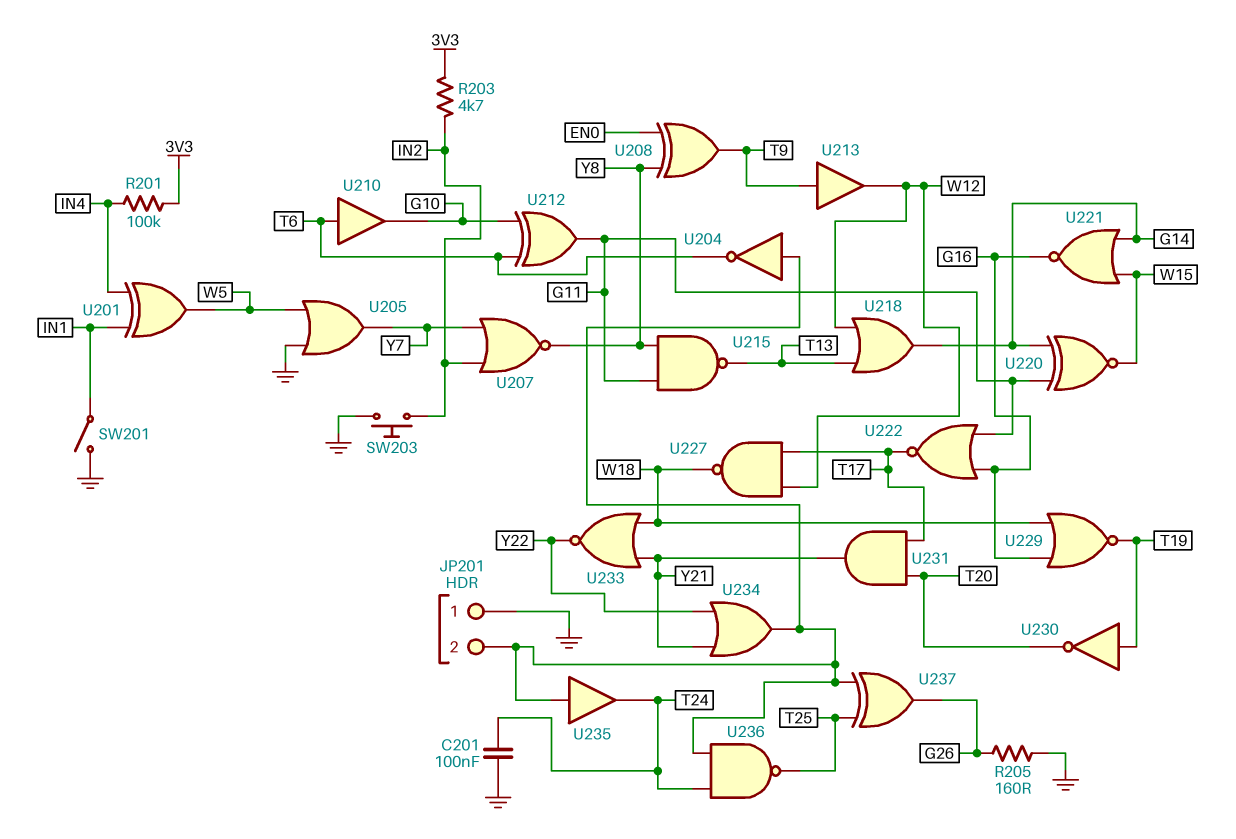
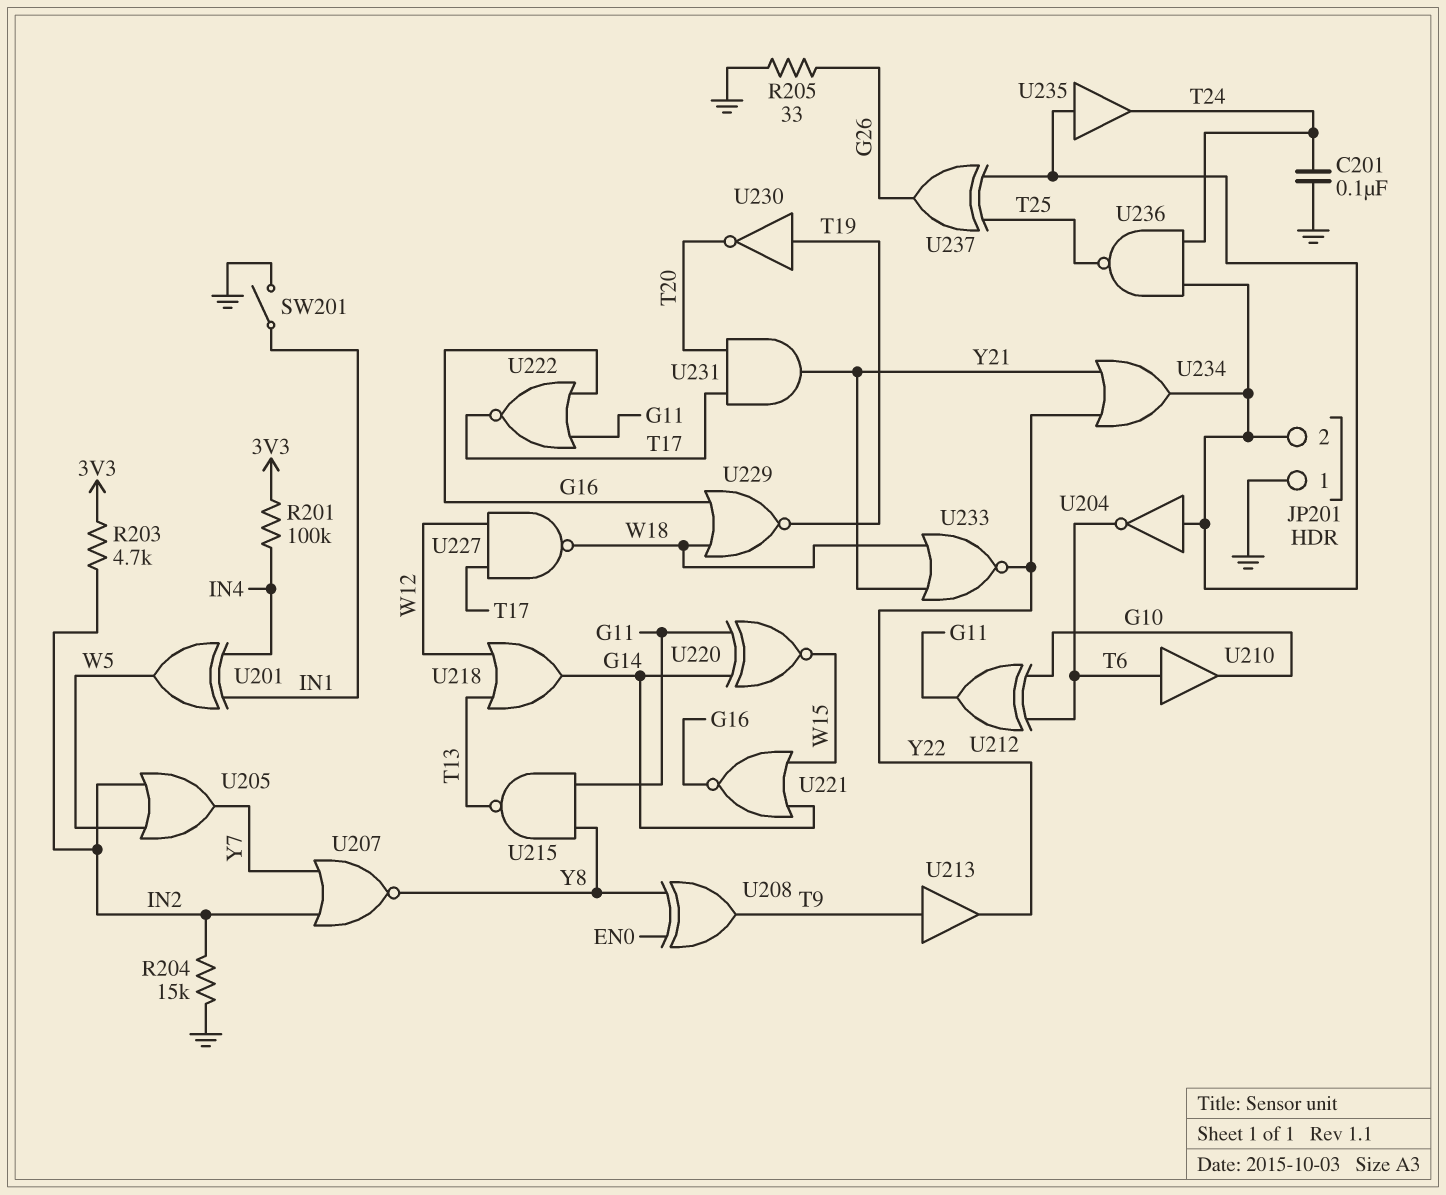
R204: none -> 15k (GND, IN2)
R205: 160 (G26, GND) -> 33 (G26, GND)
SW203: button (GND, IN2) -> none
U205: OR (in GND, in W5, out Y7) -> OR (in IN2, in W5, out Y7)
U213: buffer (in T9, out W12) -> buffer (in T9, out Y22)

